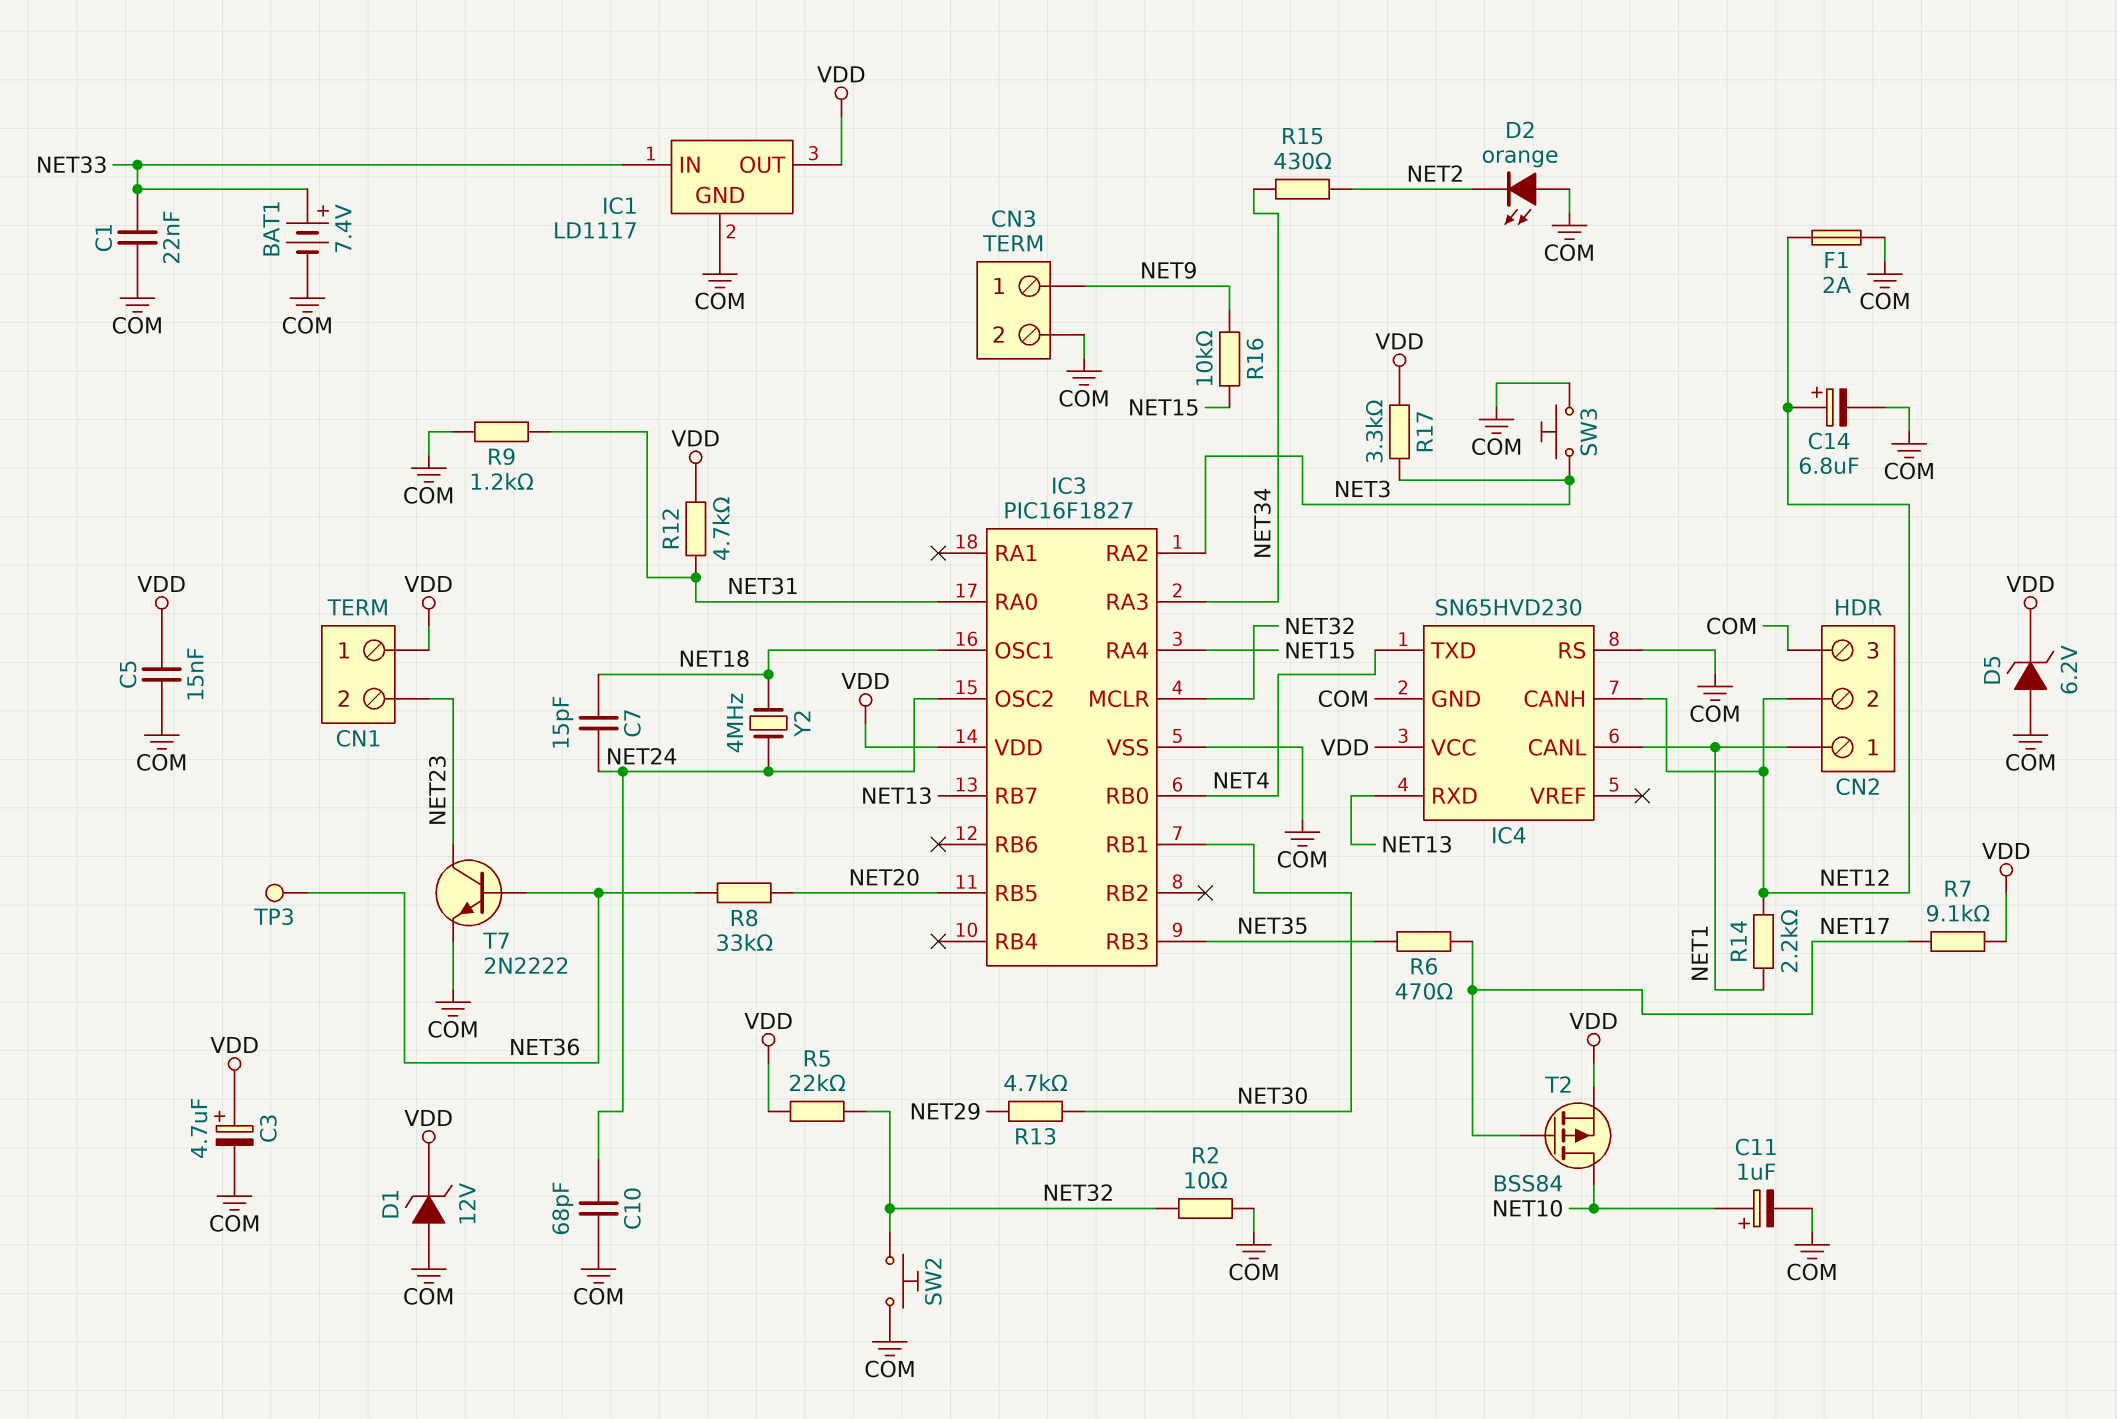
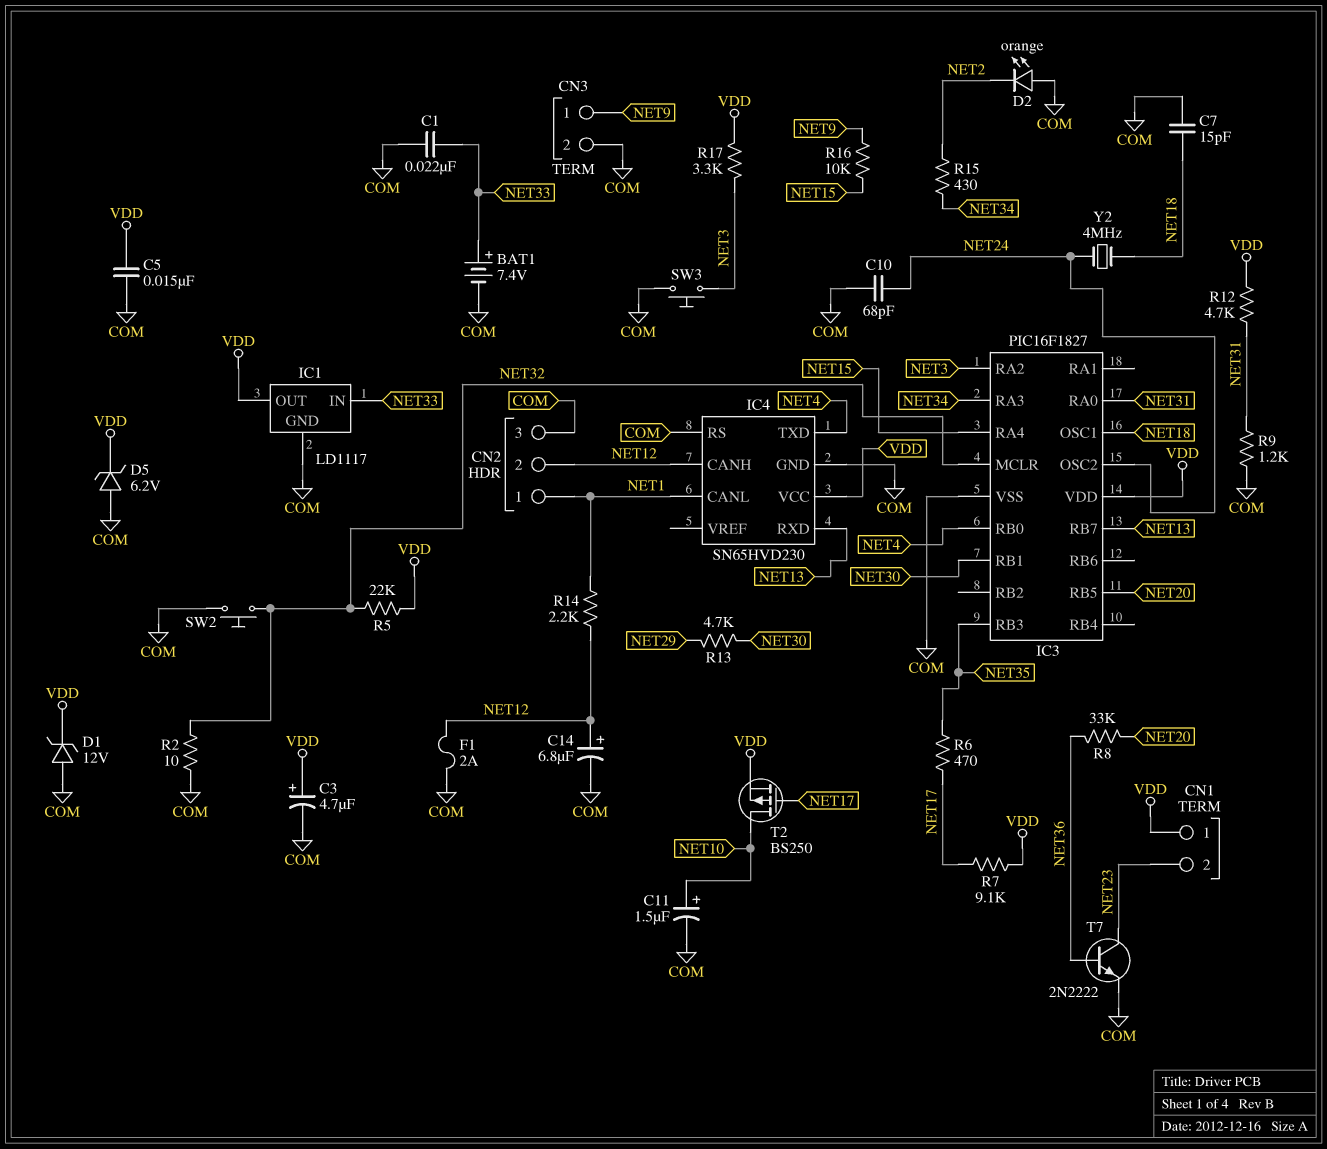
C7: 15pF (NET18, NET24) -> 15pF (COM, NET18)
C11: 1uF (plus NET10, minus COM) -> 1.5uF (plus NET10, minus COM)
T2: PMOS BSS84 (G NET17, D NET10, S VDD) -> PMOS BS250 (G NET17, D NET10, S VDD)
TP3: test point (NET36) -> none

